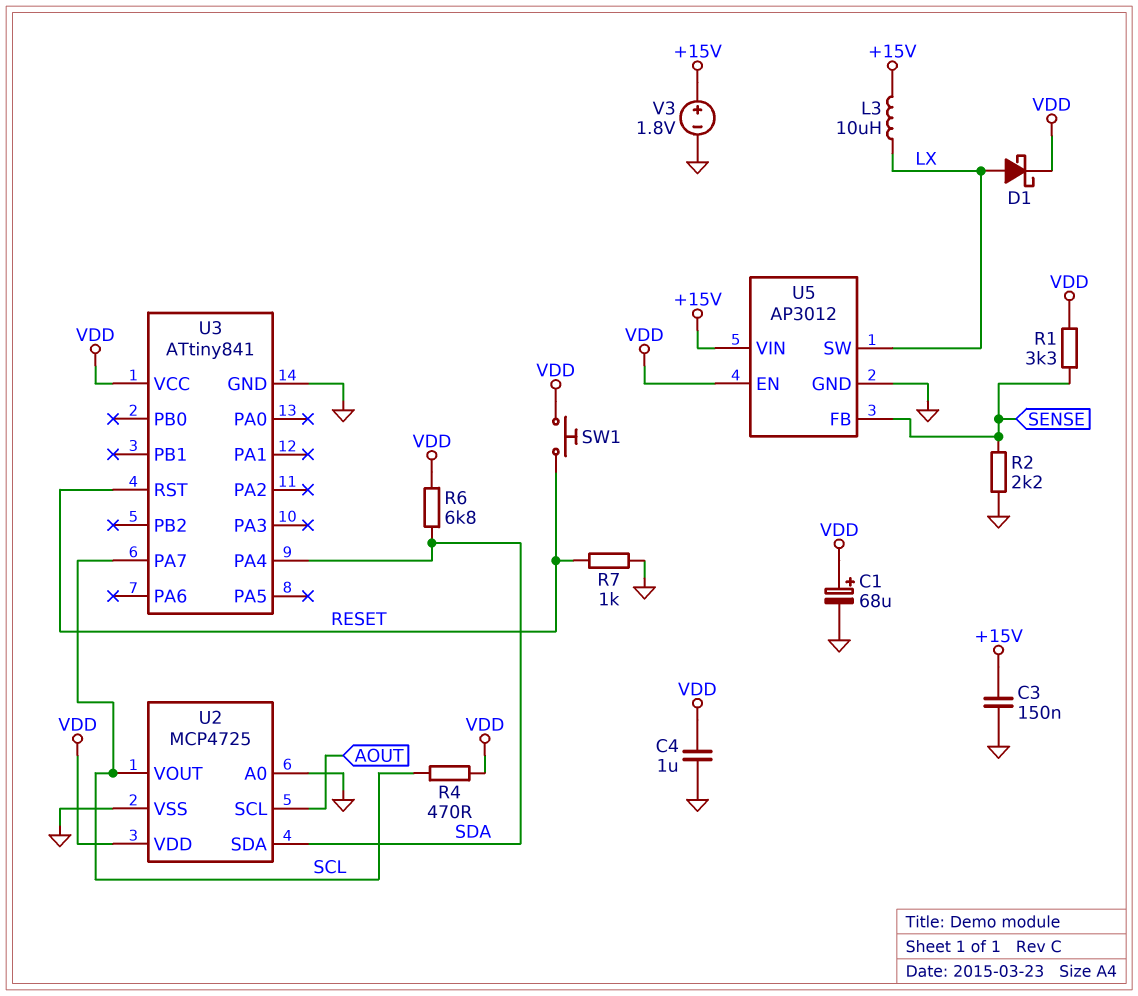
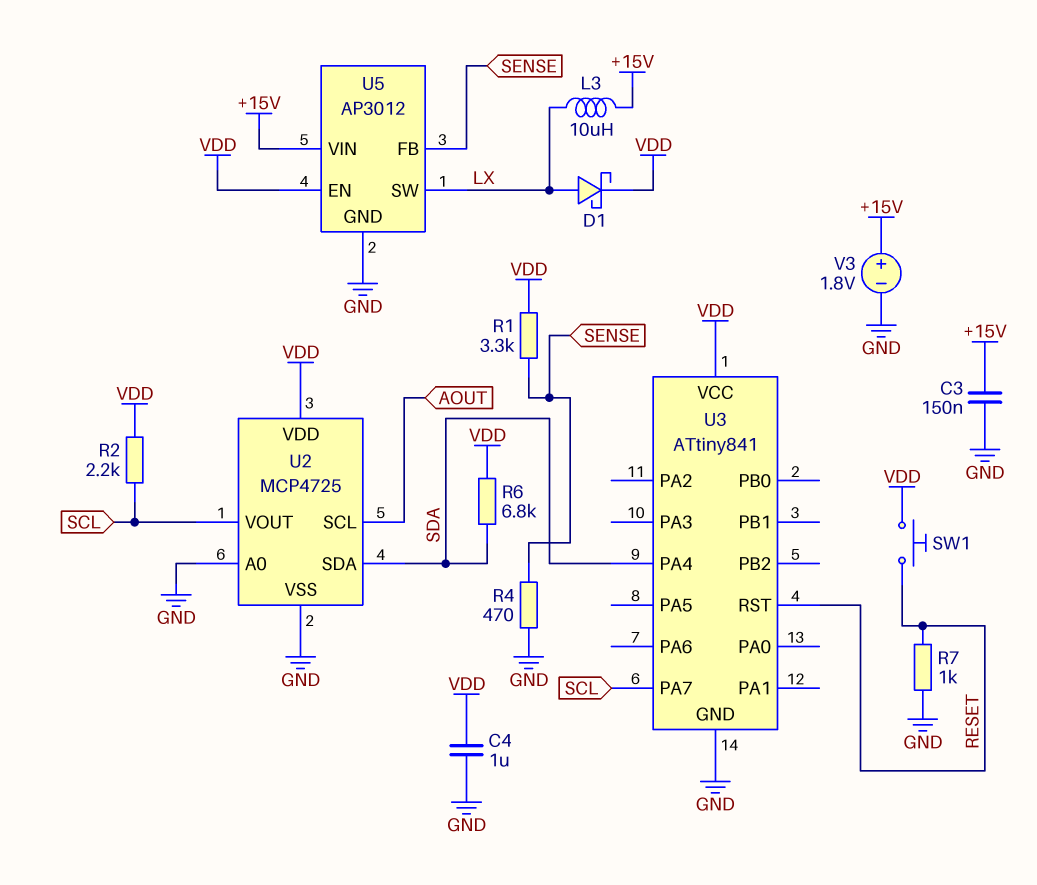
C1: 68uF (plus VDD, minus GND) -> none
R2: 2.2k (GND, SENSE) -> 2.2k (SCL, VDD)
R4: 470 (SCL, VDD) -> 470 (GND, SENSE)

